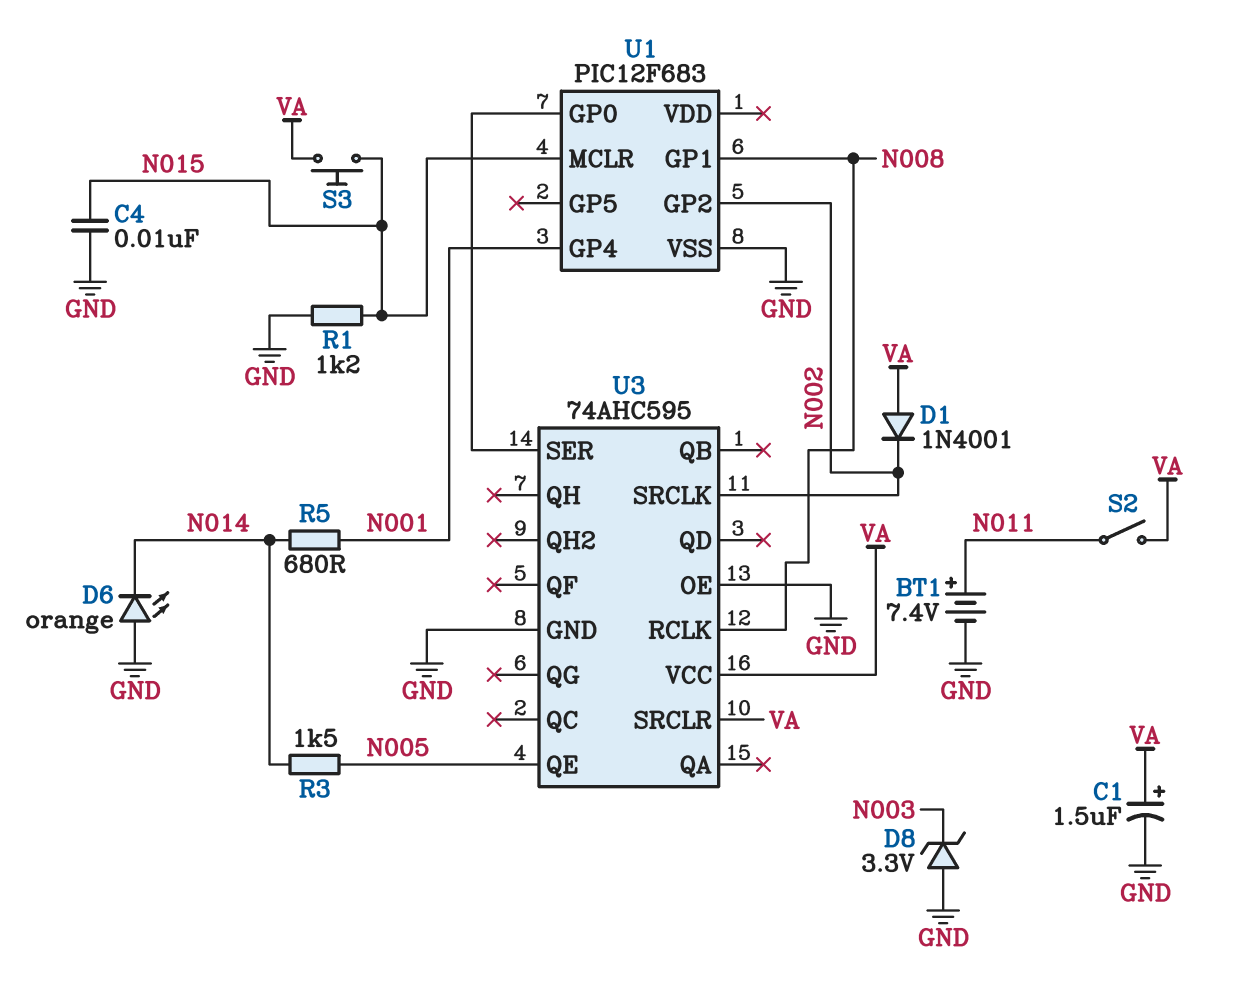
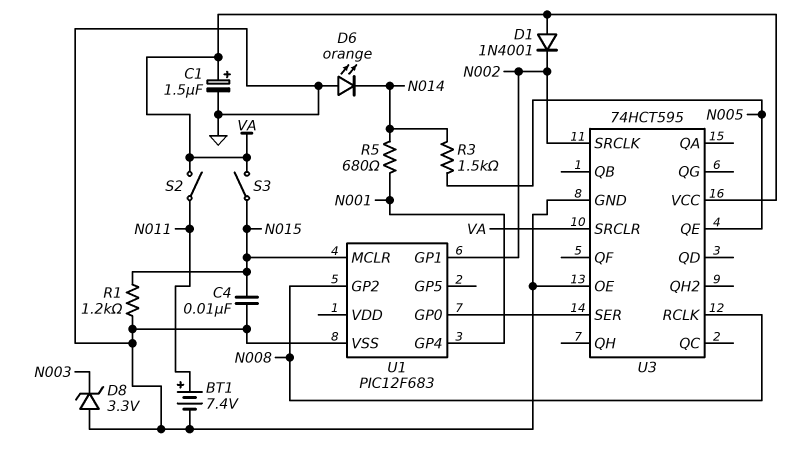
S3: button (N015, VA) -> switch (N015, VA)
U1 pin GP1: N008 -> N002
U1 pin GP2: N002 -> N008
U3: 74AHC595 -> 74HCT595

